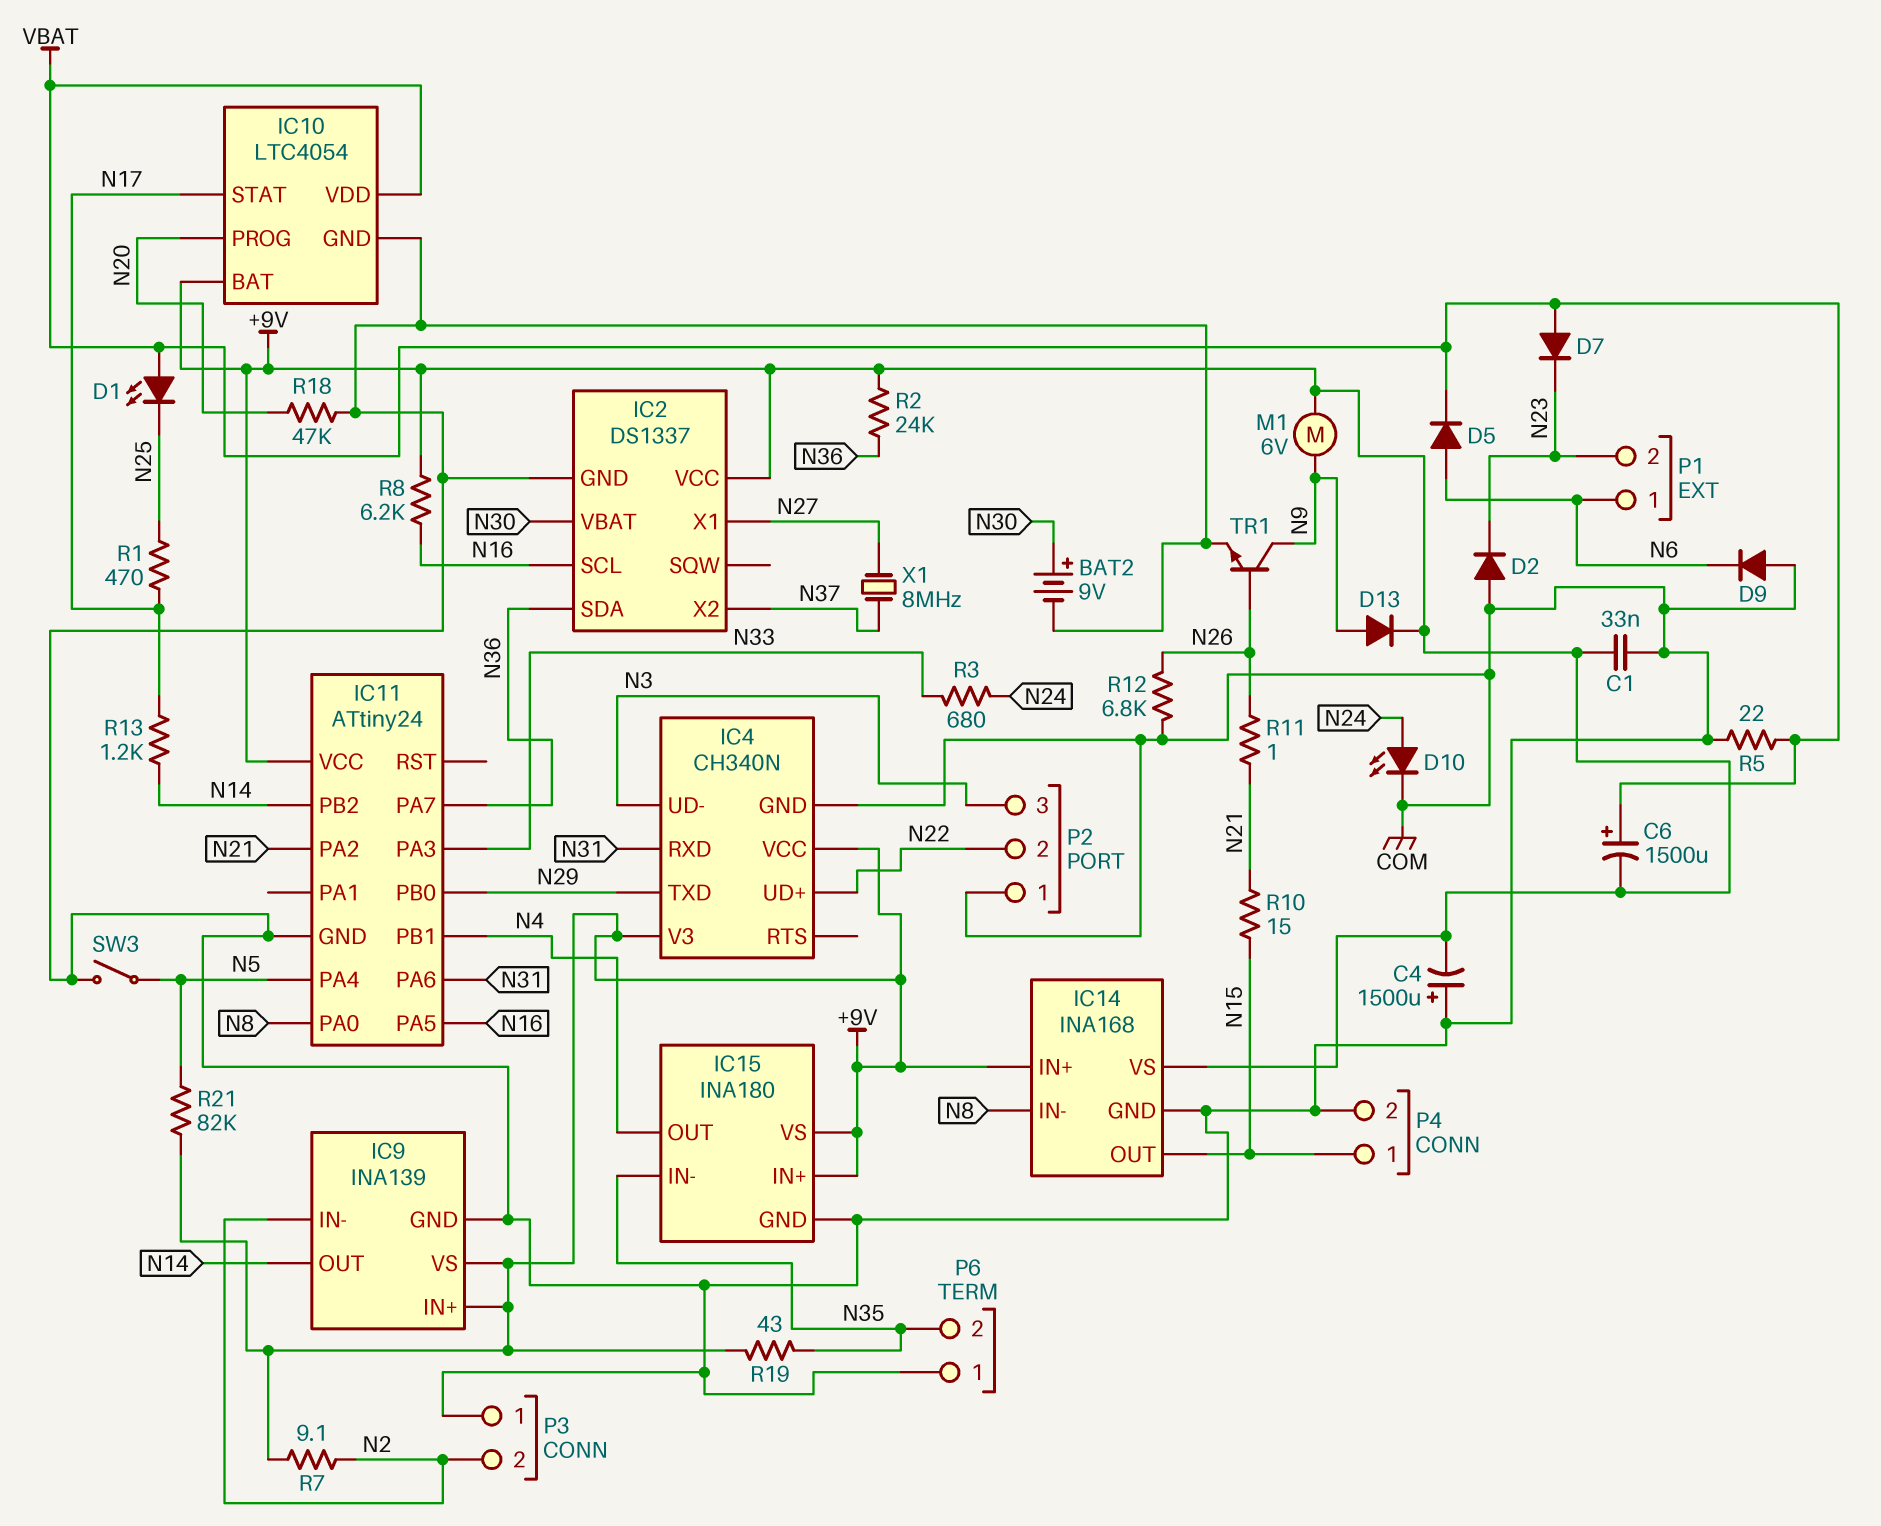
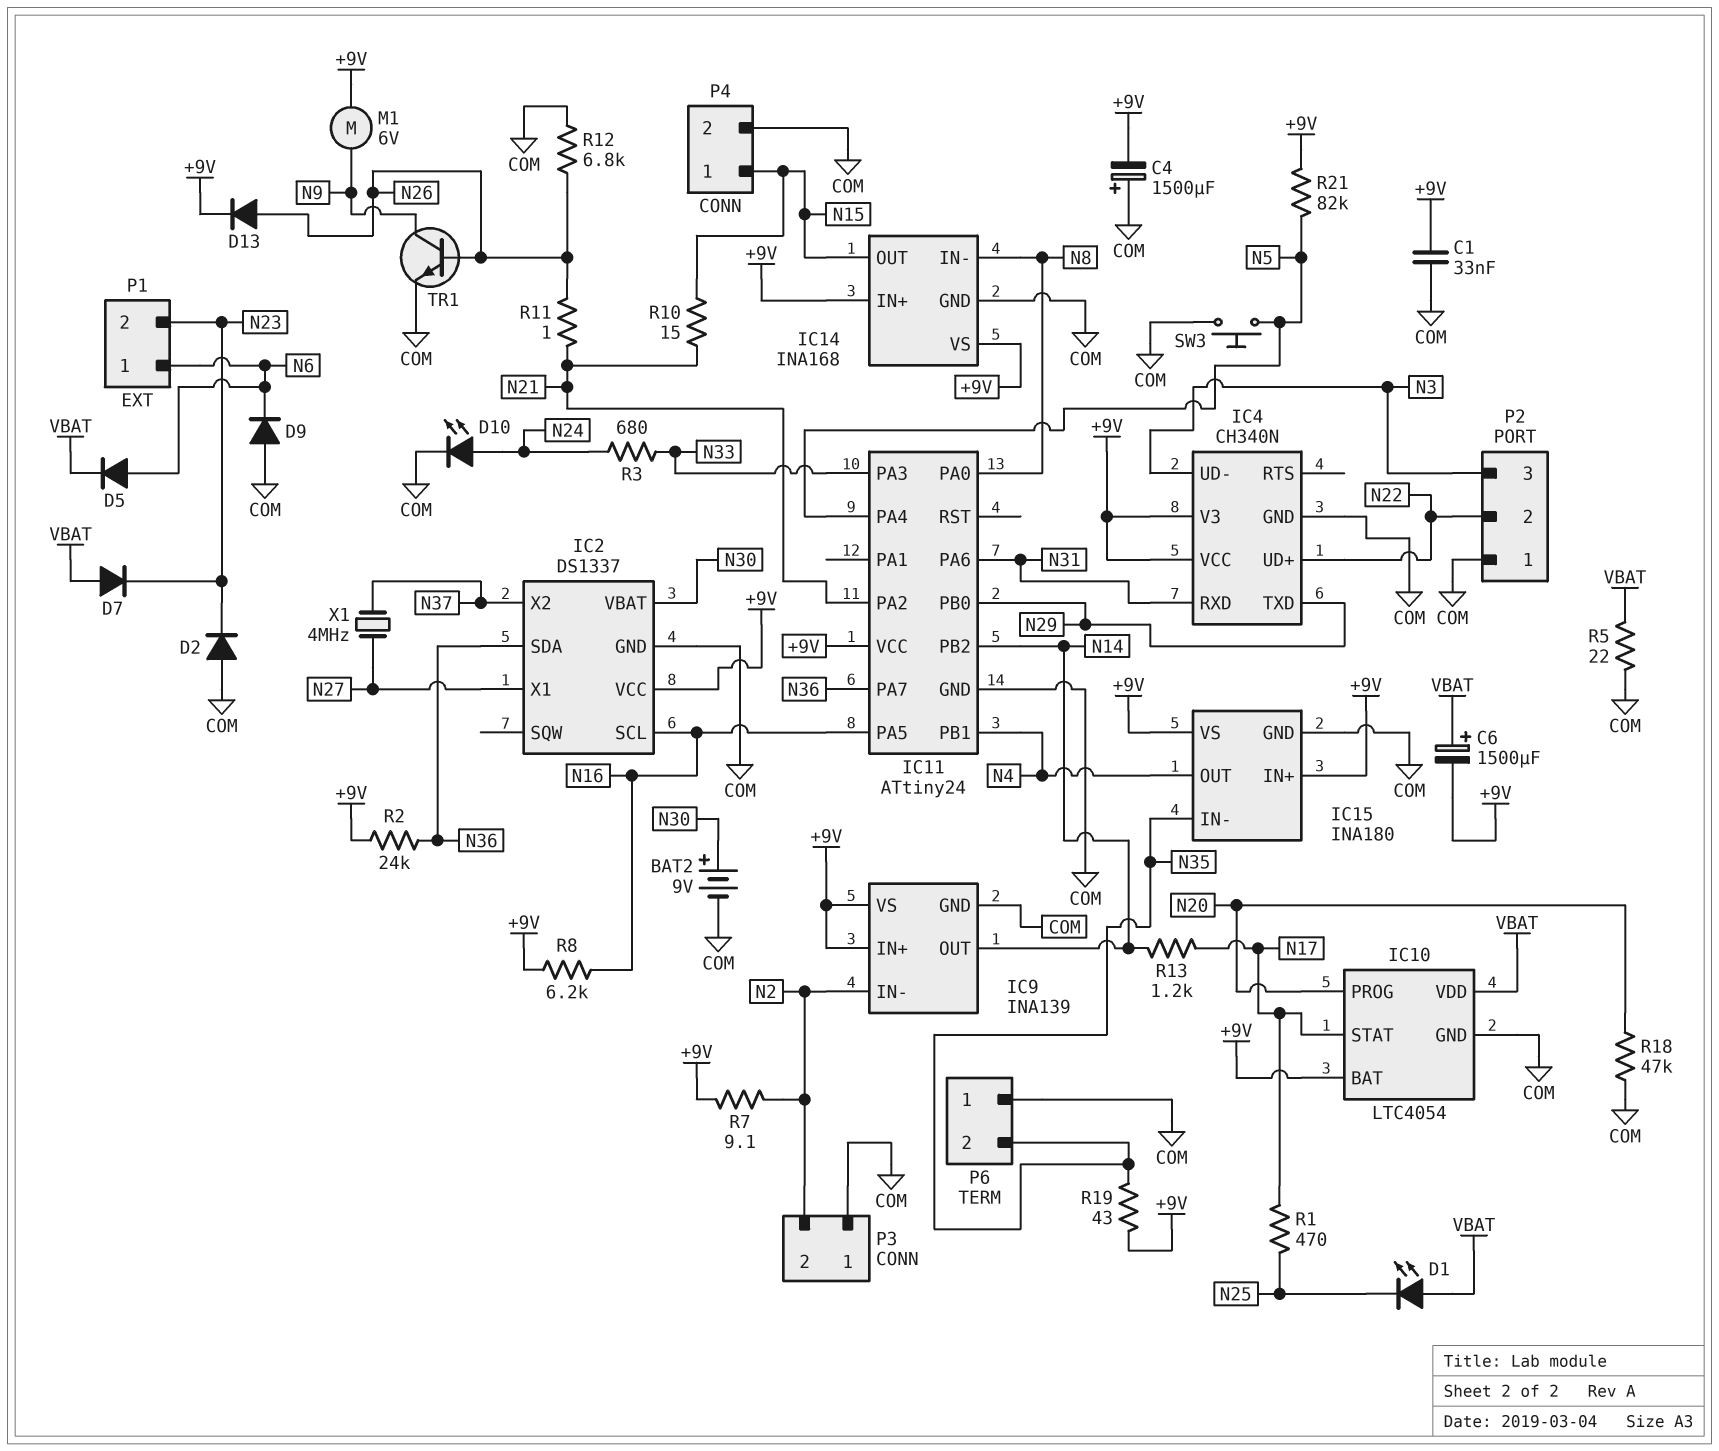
D13: diode (A N9, K +9V) -> diode (A N26, K +9V)
SW3: switch (COM, N5) -> button (COM, N5)
X1: 8MHz (N27, N37) -> 4MHz (N27, N37)

